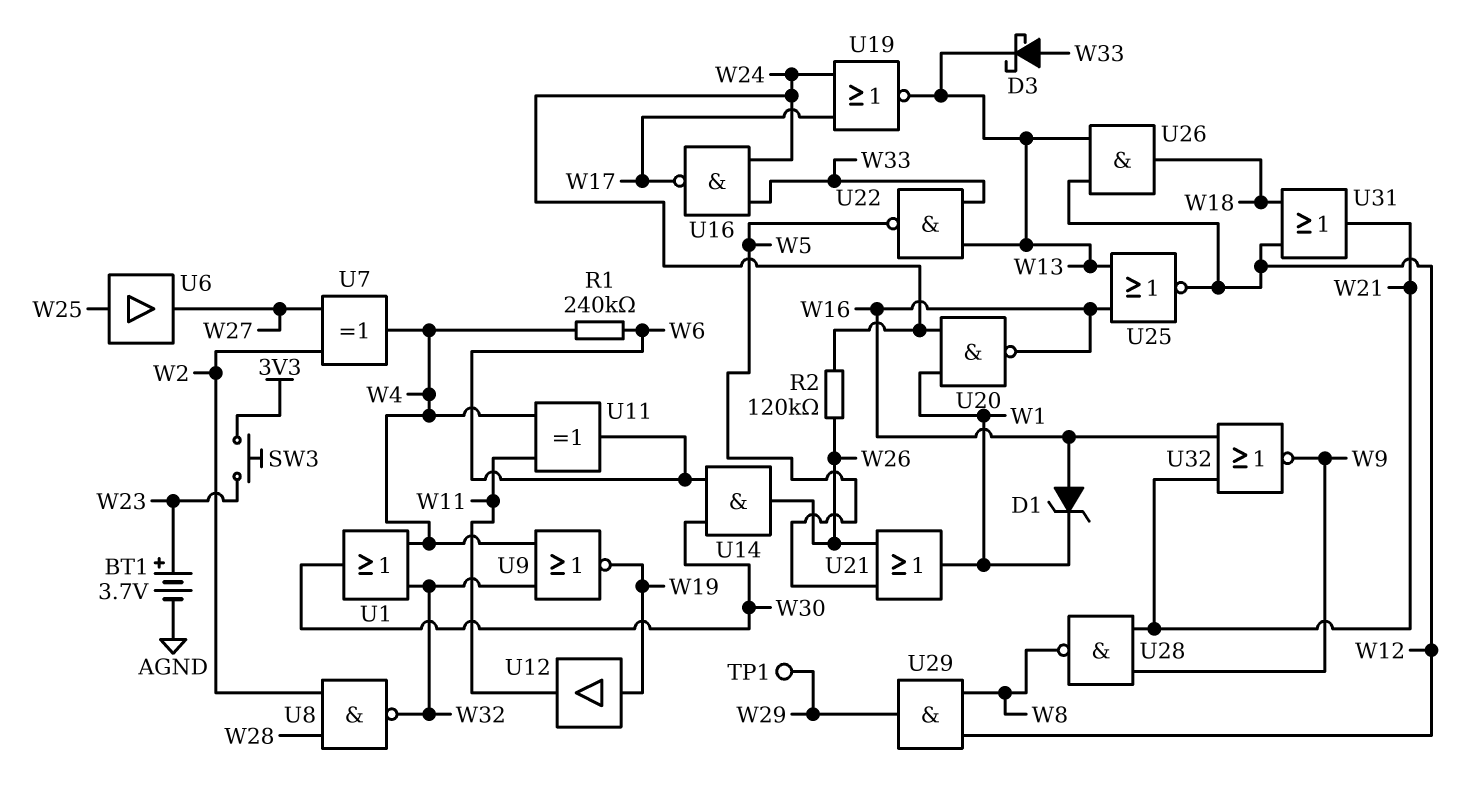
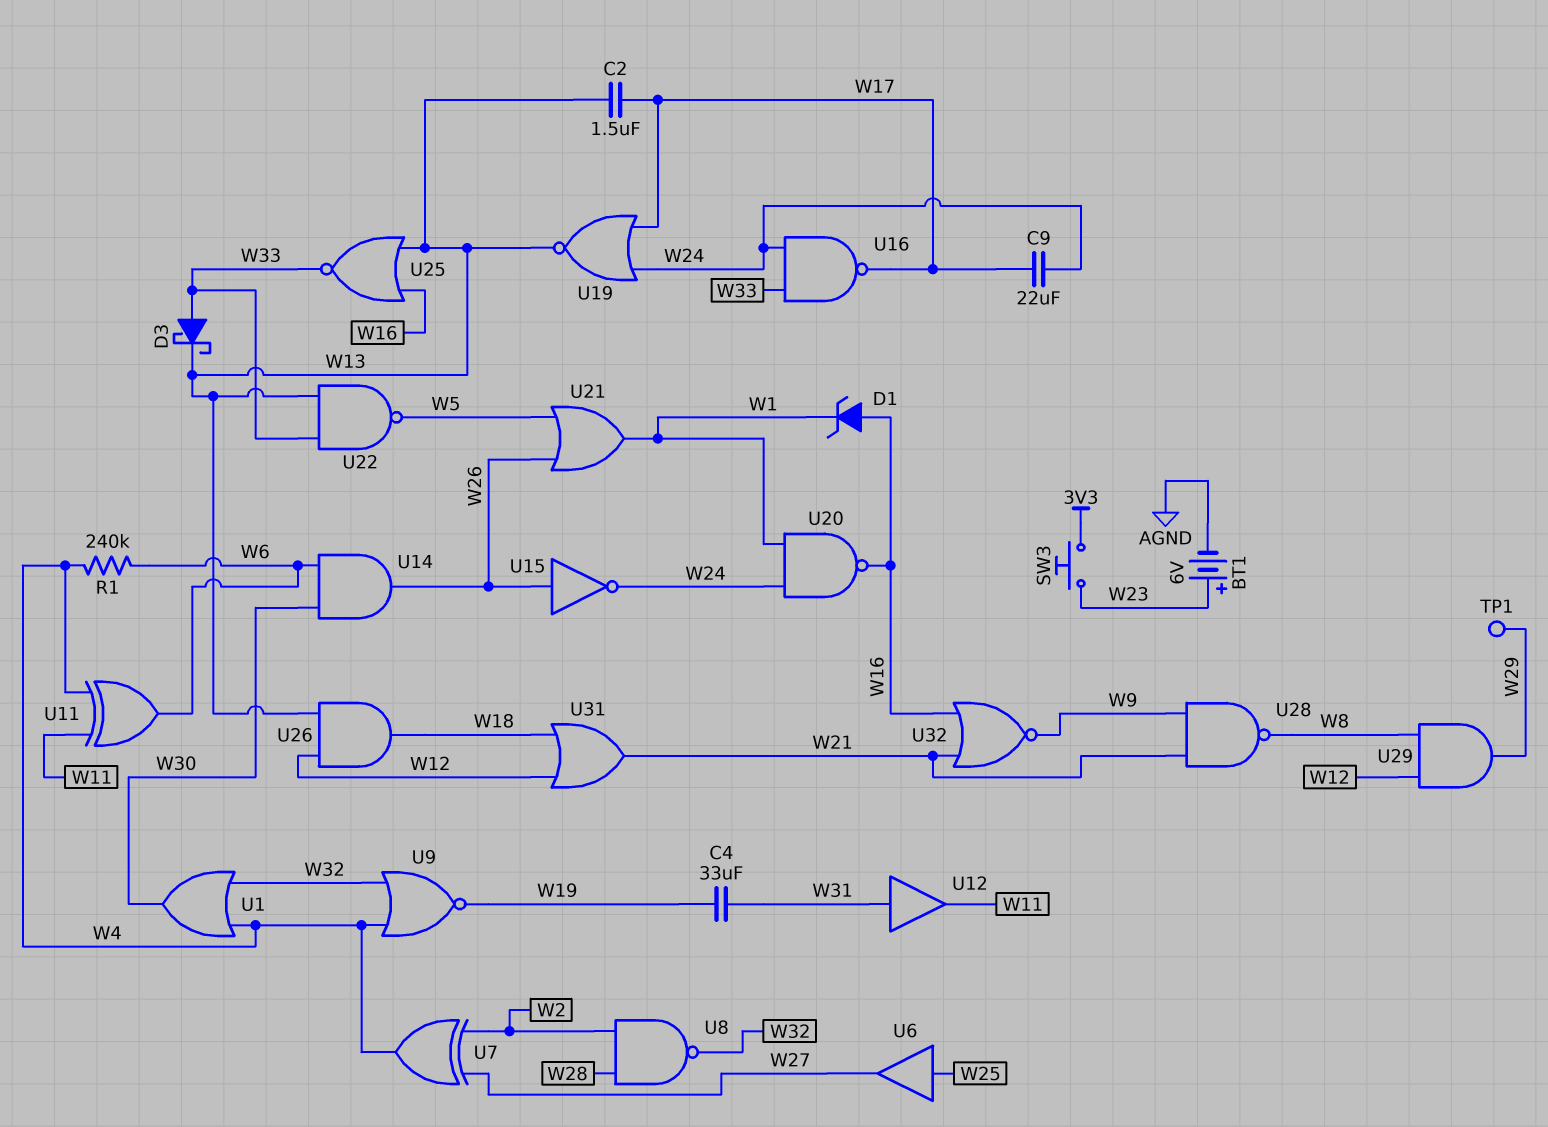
BT1: 3.7V (plus W23, minus AGND) -> 6V (plus W23, minus AGND)
C2: none -> 1.5uF (W13, W17)
C4: none -> 33uF (W19, W31)
C9: none -> 22uF (W17, W24)
R2: 120k (W24, W26) -> none
U12: buffer (in W19, out W11) -> buffer (in W31, out W11)
U15: none -> NOT (in W26, out W24)
U25: NOR (in W13, in W16, out W12) -> NOR (in W13, in W16, out W33)

